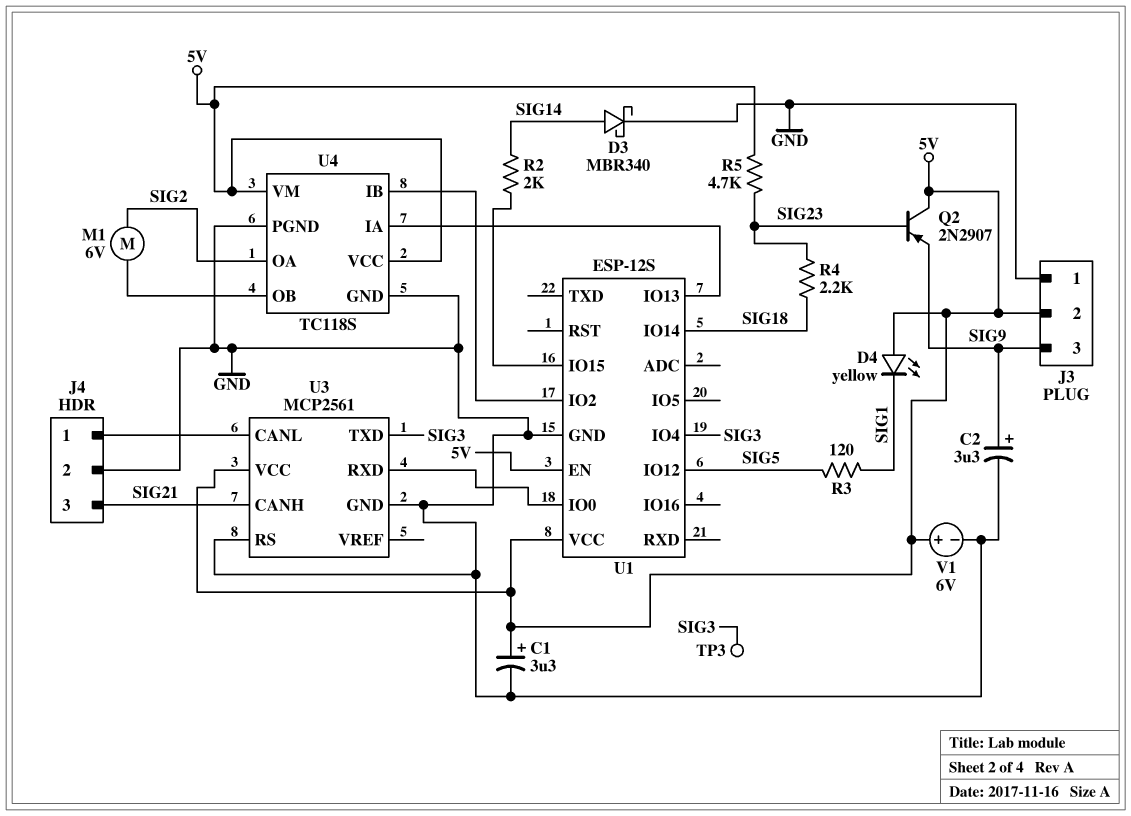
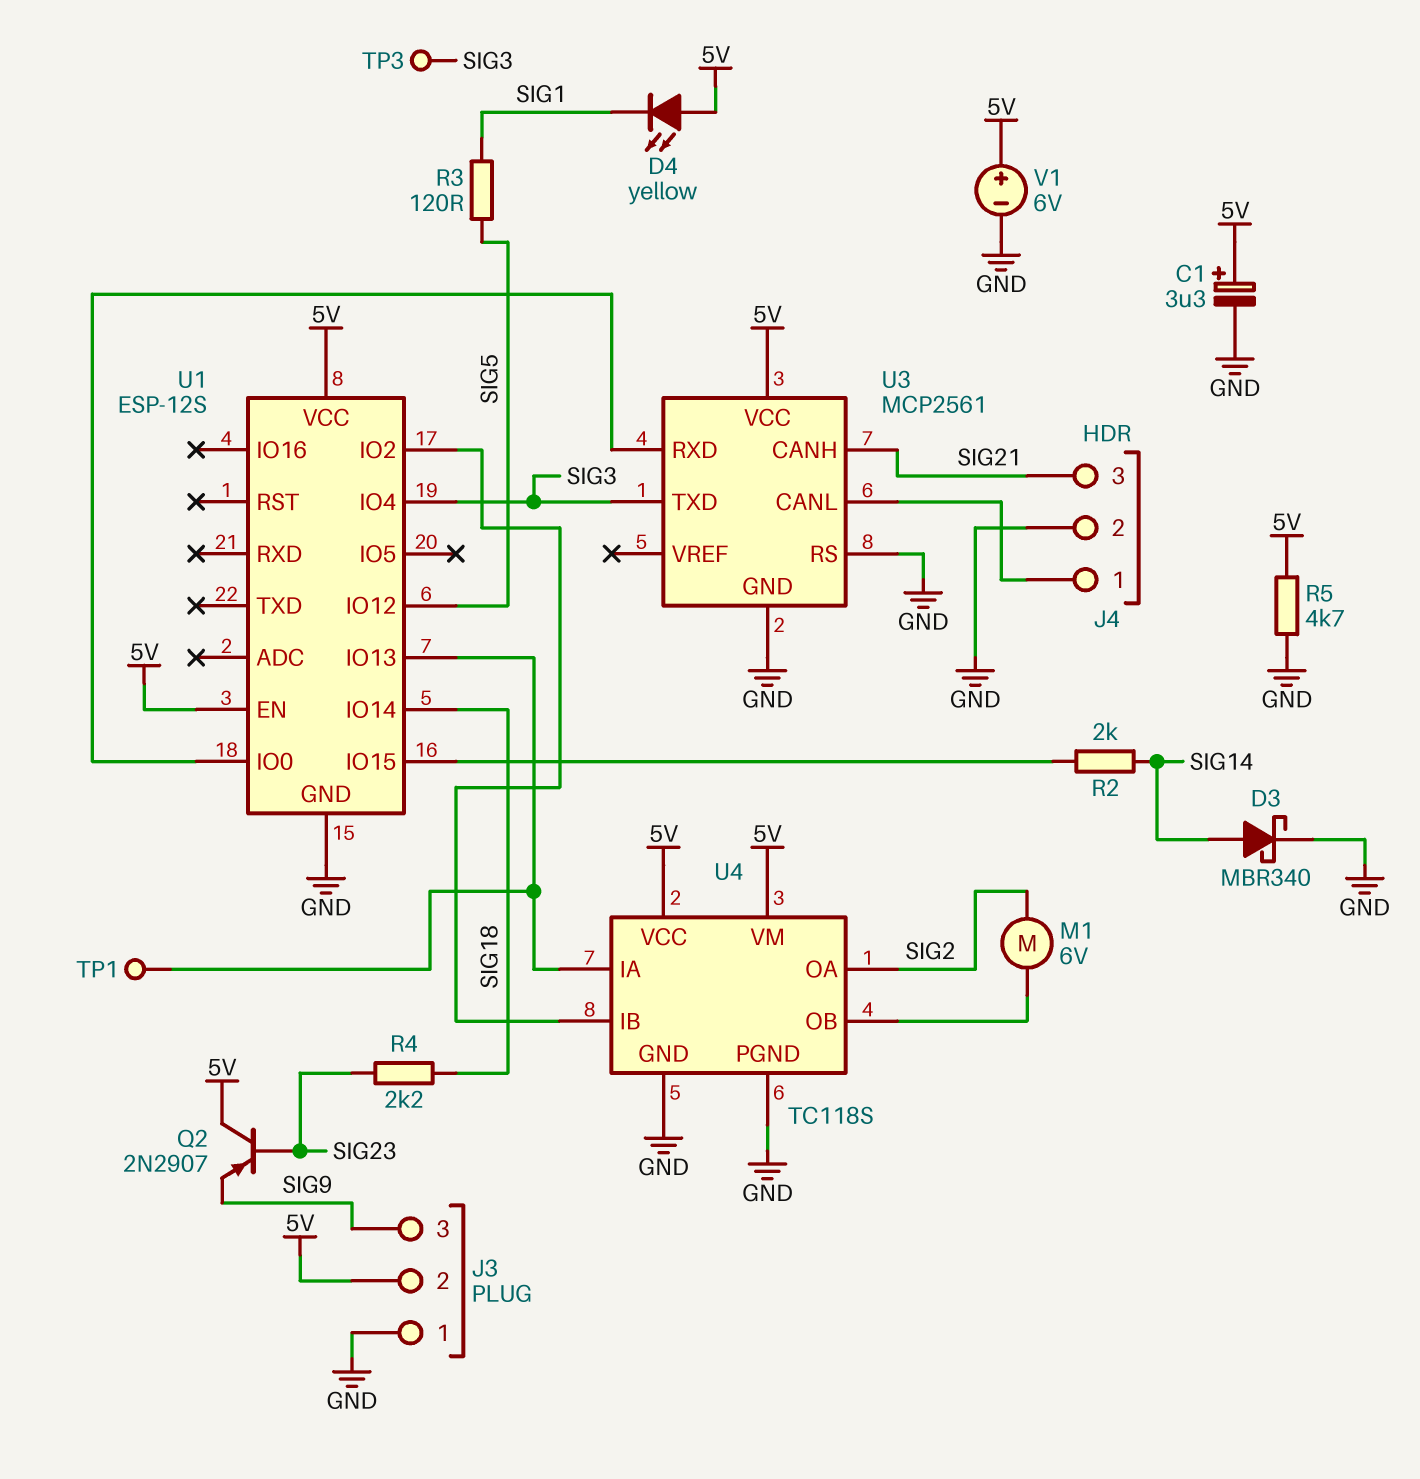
C2: 3.3uF (plus SIG9, minus GND) -> none
R5: 4.7k (5V, SIG23) -> 4.7k (5V, GND)
TP1: none -> test point (U1/IO13)

